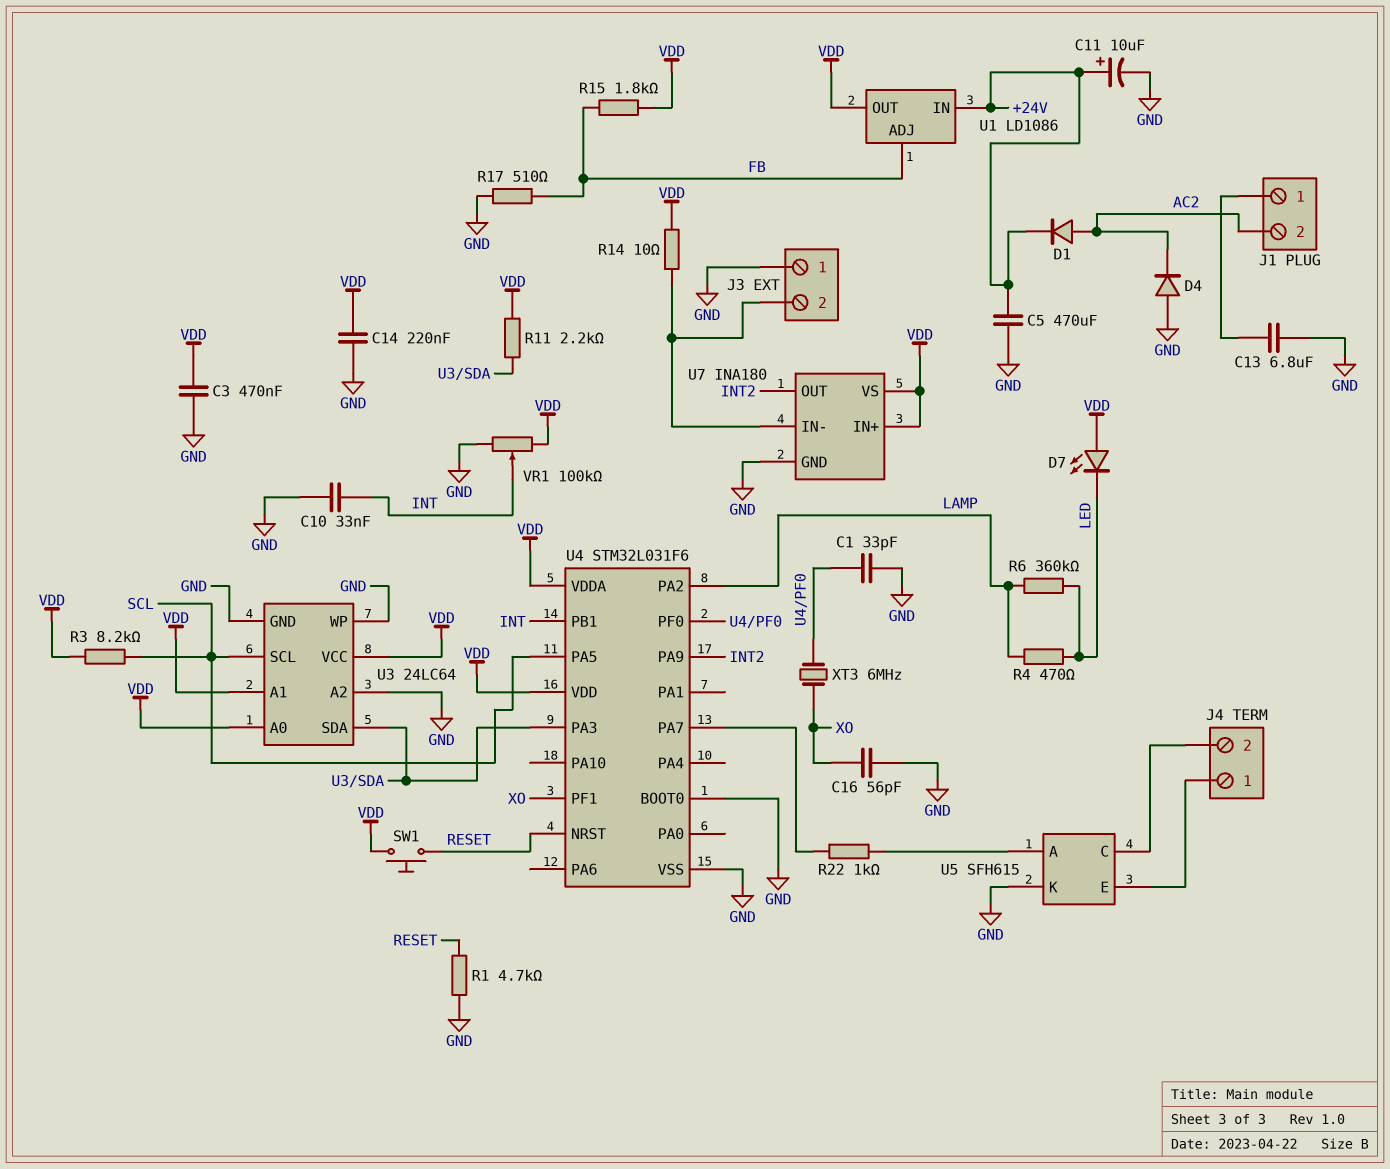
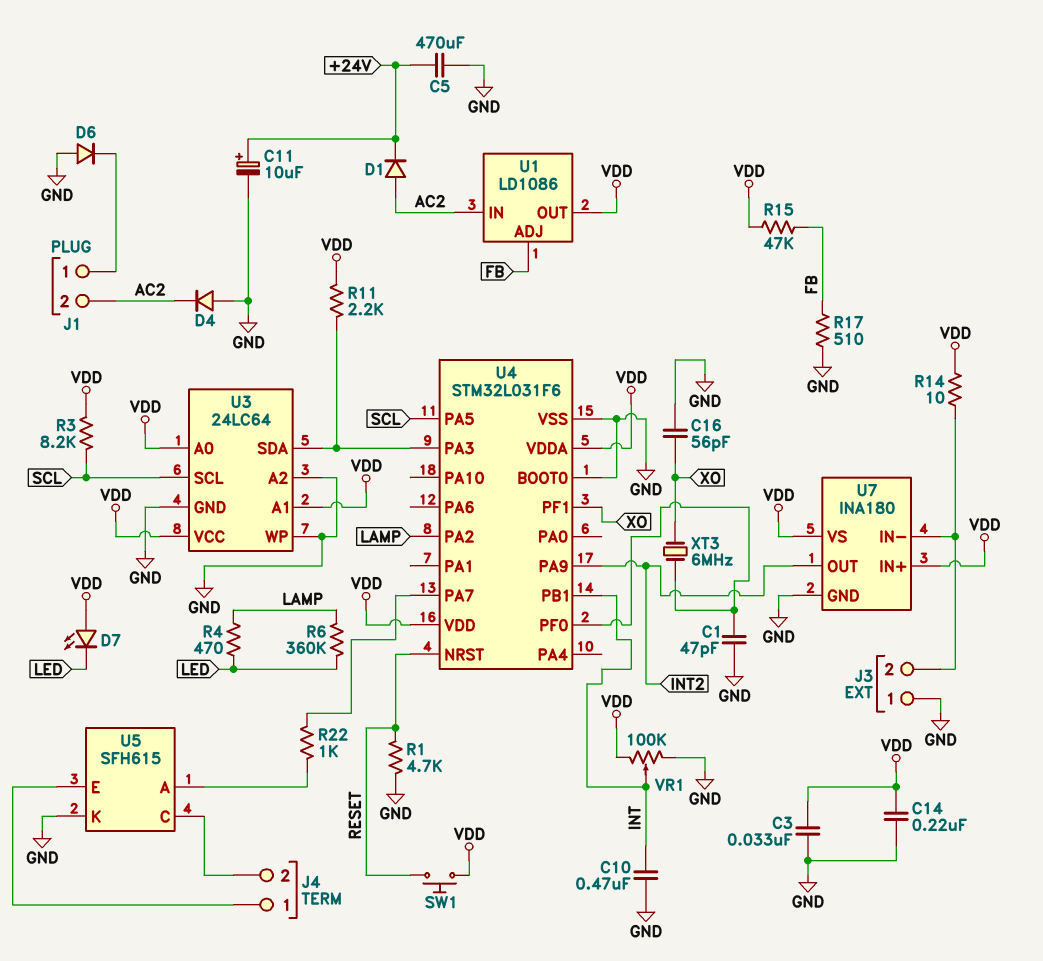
C1: 33pF (GND, U4/PF0) -> 47pF (GND, U4/PF0)
C3: 470nF (GND, VDD) -> 33nF (GND, VDD)
C10: 33nF (GND, INT) -> 470nF (GND, INT)
C13: 6.8uF (GND, J1/1) -> none
D6: none -> diode (A GND, K J1/1)
R15: 1.8k (FB, VDD) -> 47k (FB, VDD)
U1 pin IN: +24V -> AC2

